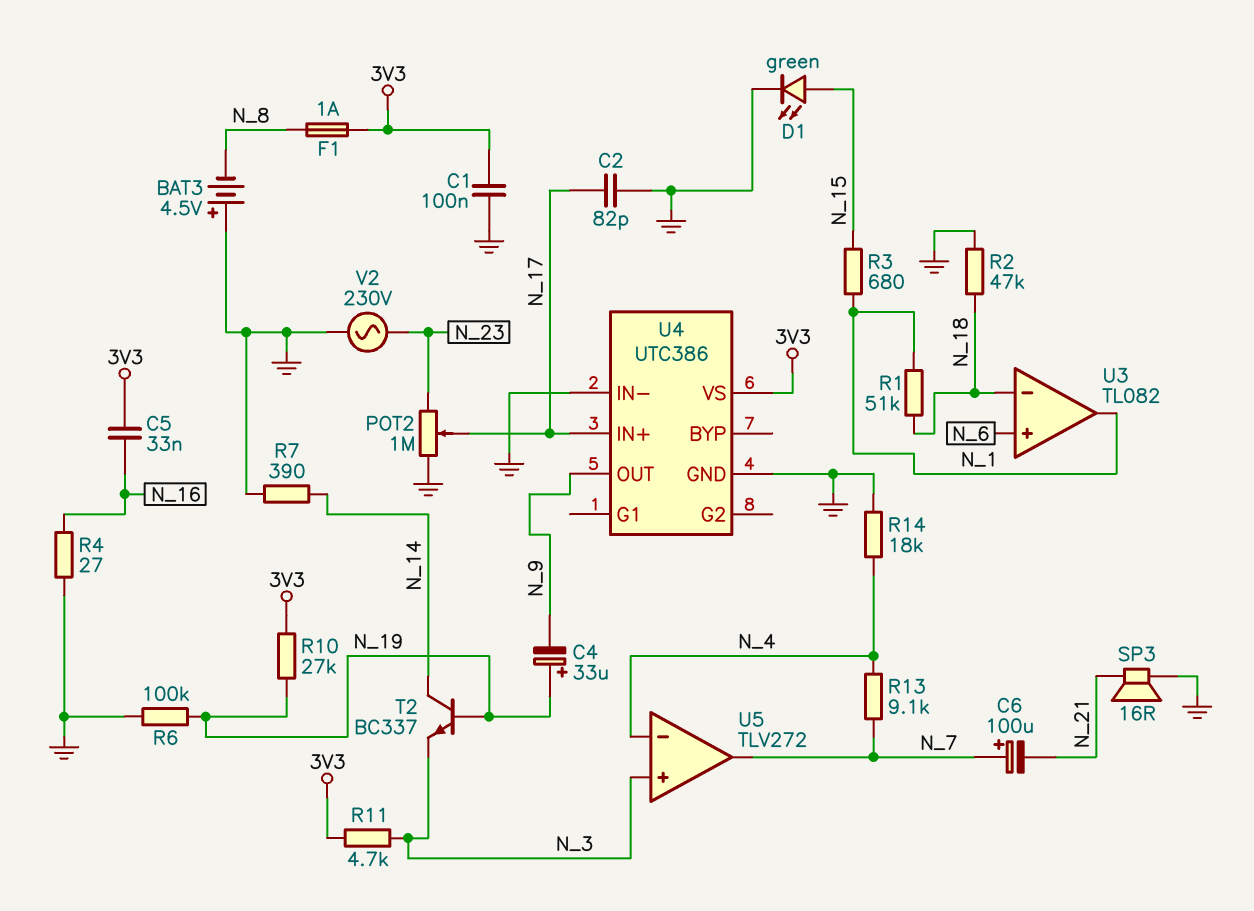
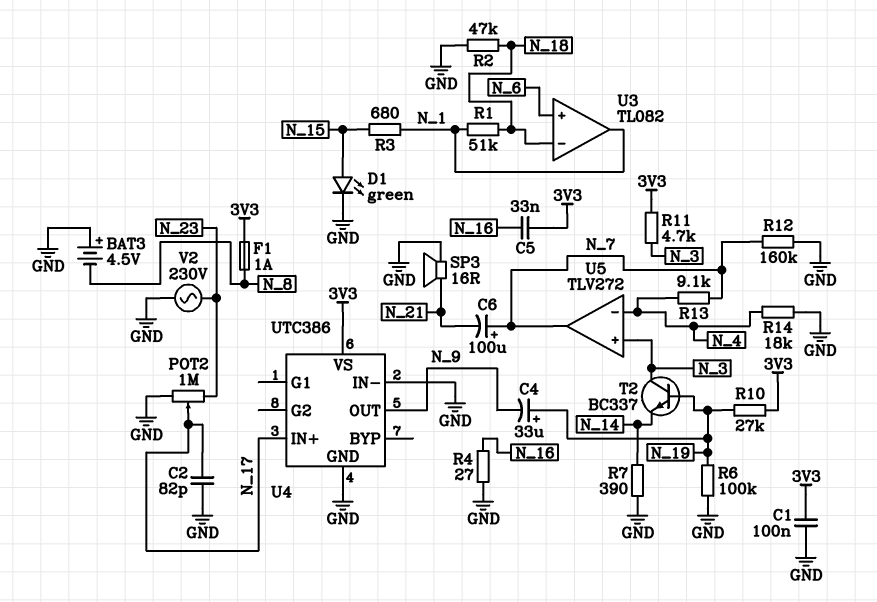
R12: none -> 160k (GND, N_7)
T2: NPN BC337 (B N_19, C N_14, E N_3) -> NPN BC337 (B N_19, C N_3, E N_14)

